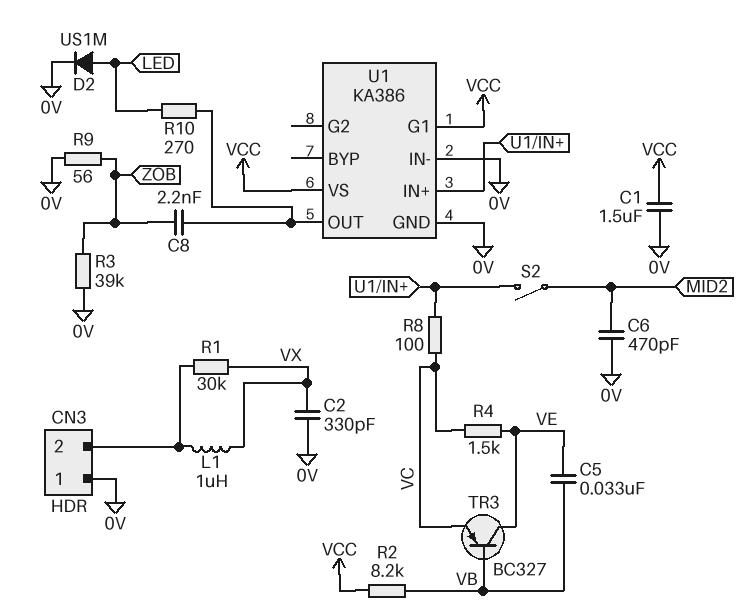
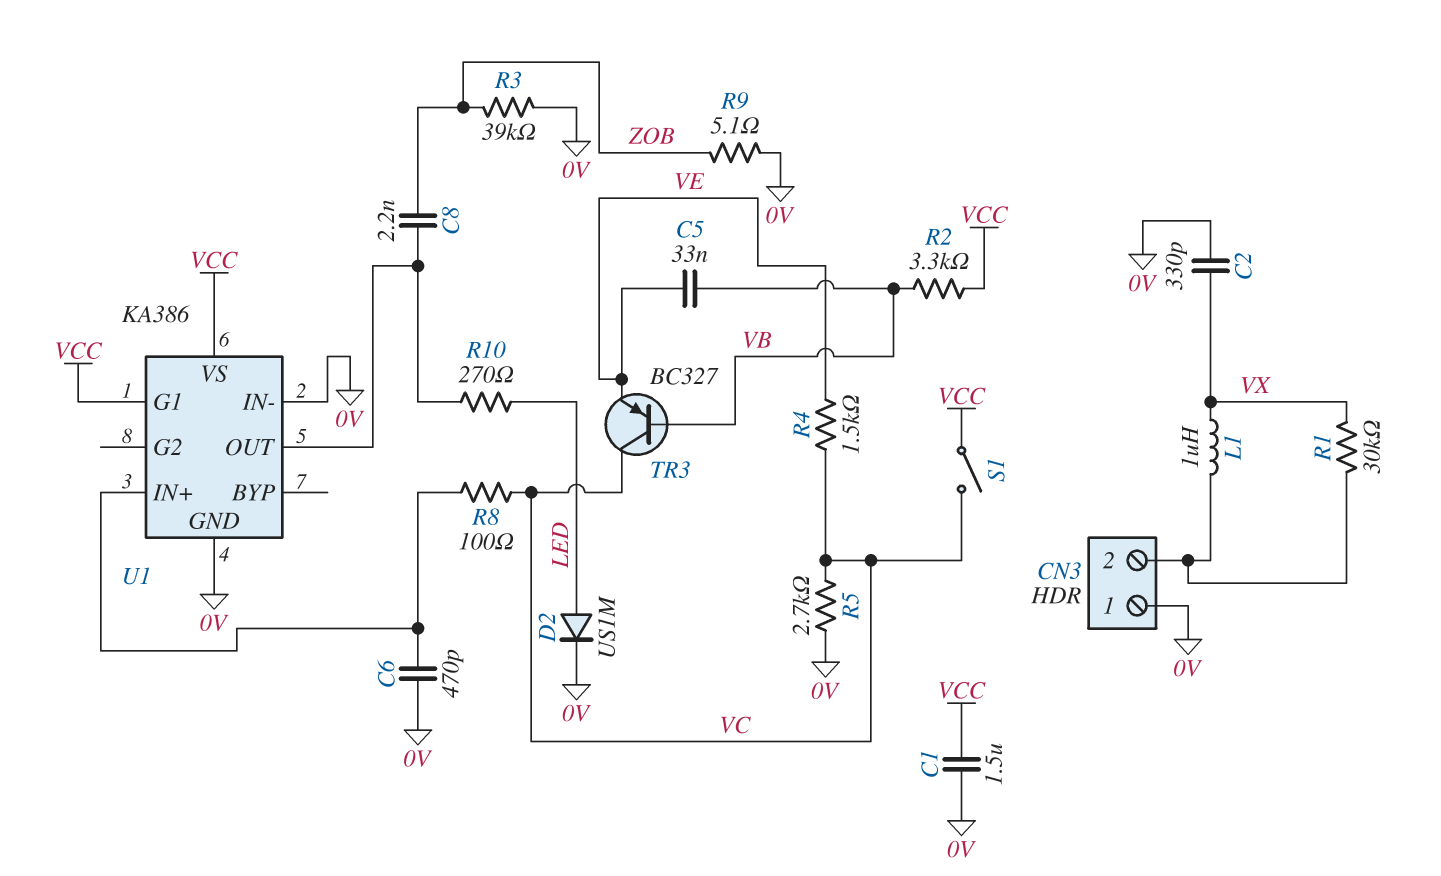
C6: 470pF (0V, MID2) -> 470pF (0V, U1/IN+)
R2: 8.2k (VB, VCC) -> 3.3k (VB, VCC)
R5: none -> 2.7k (0V, VC)
R9: 56 (0V, ZOB) -> 5.1 (0V, ZOB)
S1: none -> switch (VC, VCC)
S2: switch (MID2, U1/IN+) -> none
TR3: PNP BC327 (B VB, C VE, E VC) -> PNP BC327 (B VB, C VC, E VE)

